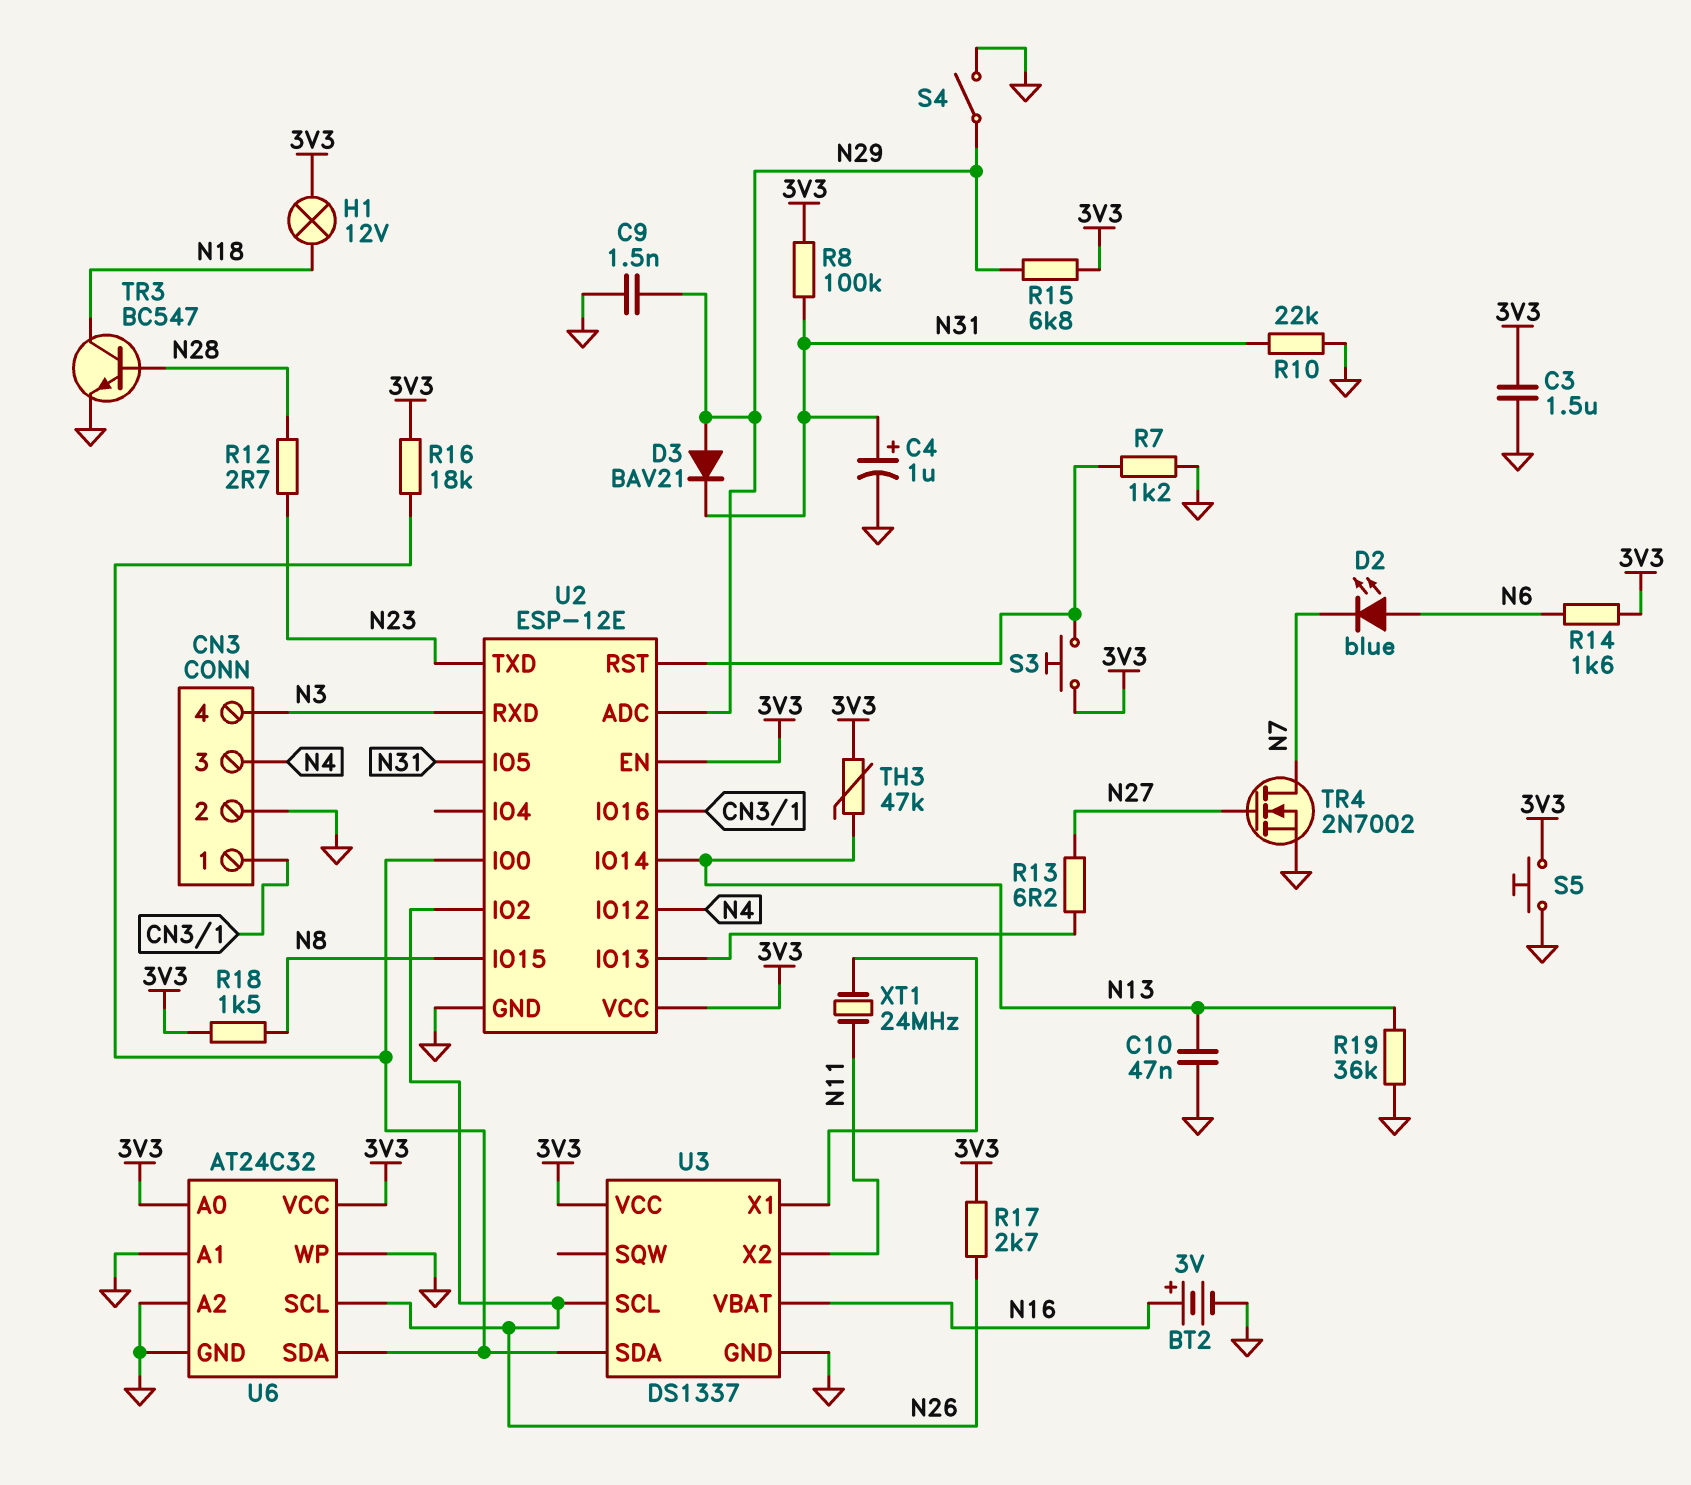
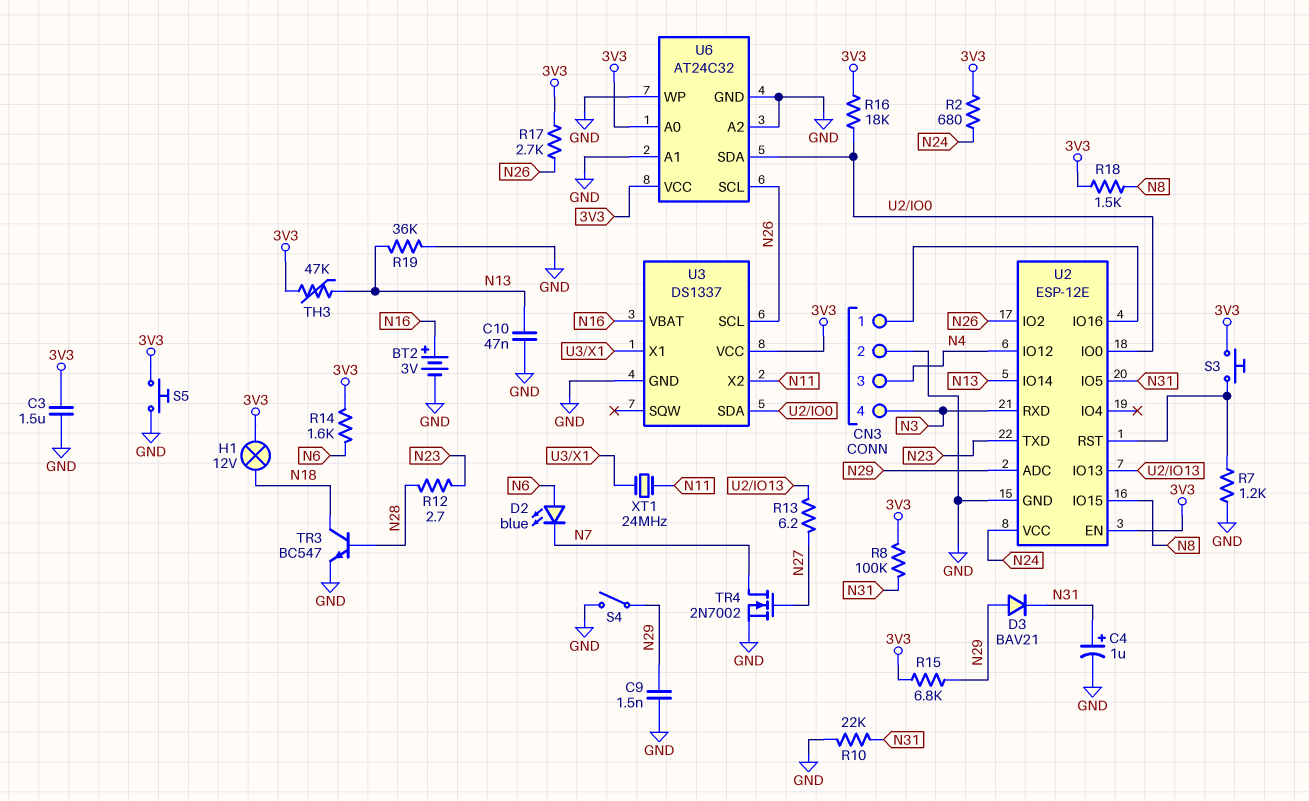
R2: none -> 680 (3V3, N24)
U2 pin VCC: 3V3 -> N24

